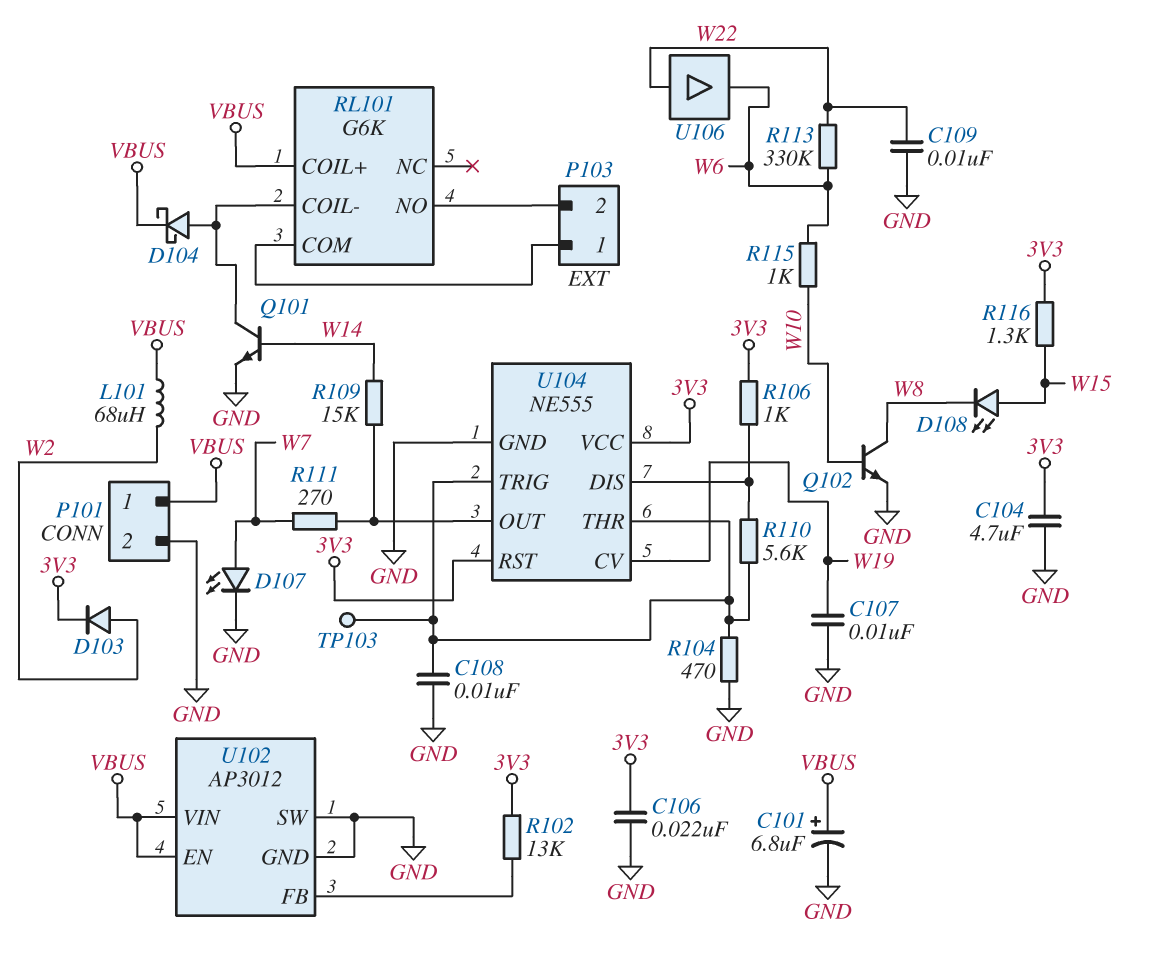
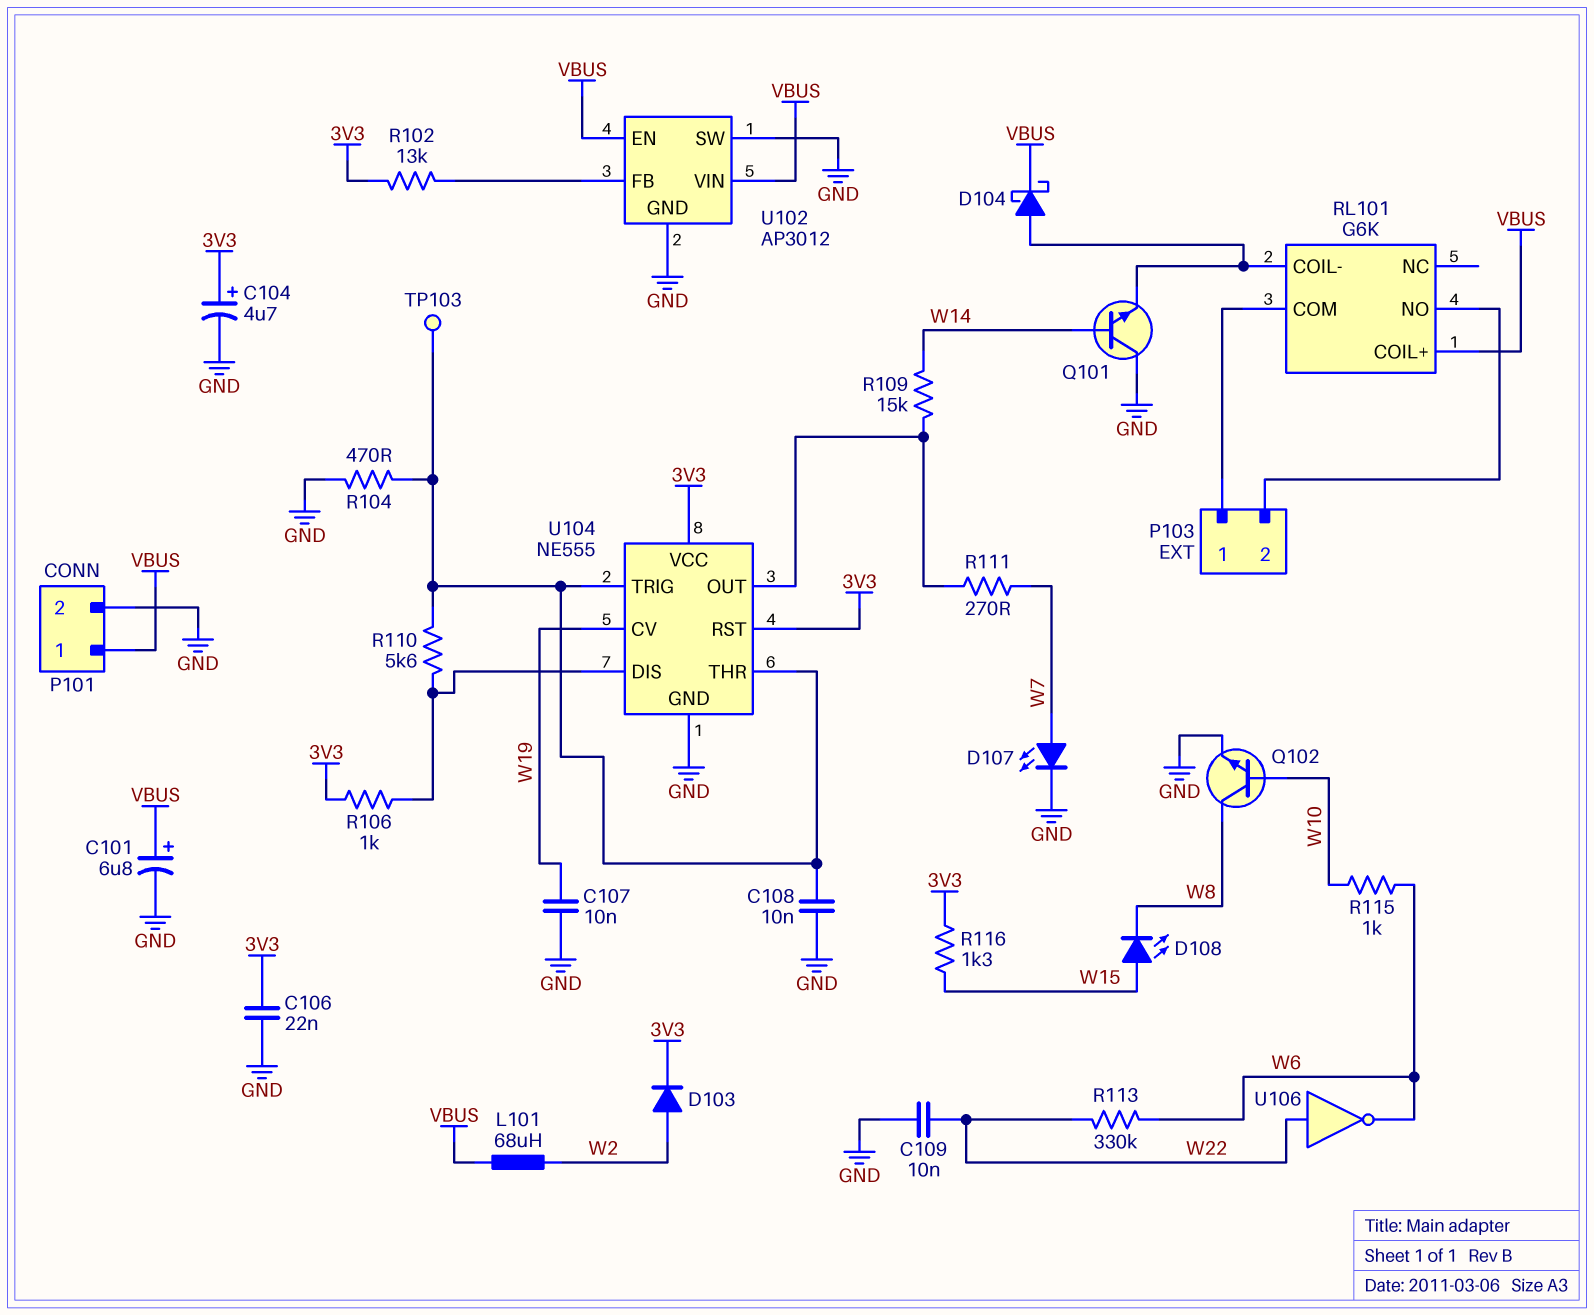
C104: 4.7uF (3V3, GND) -> 4.7uF (plus 3V3, minus GND)
Q101: NPN (B W14, C RL101/COIL-, E GND) -> NPN (B W14, C GND, E RL101/COIL-)
U106: buffer (in W22, out W6) -> NOT (in W22, out W6)

